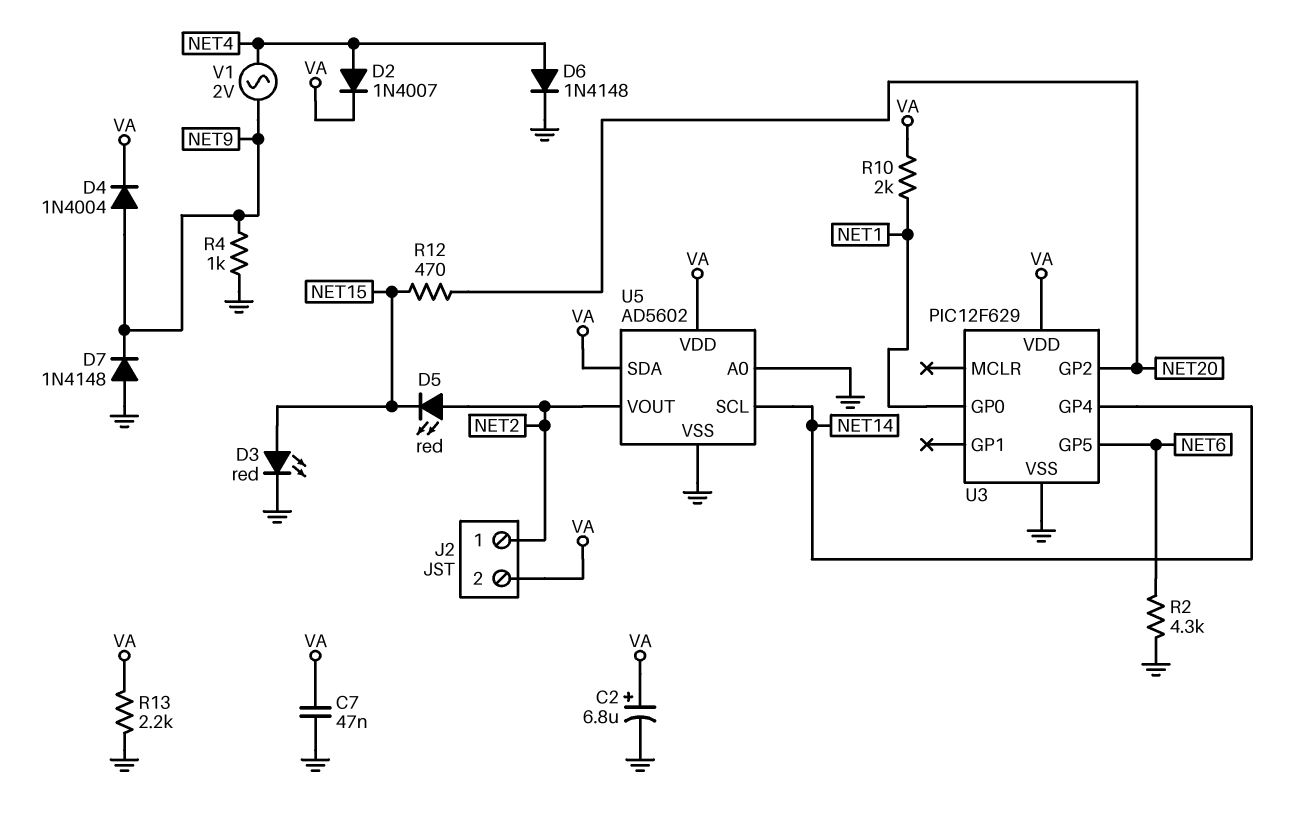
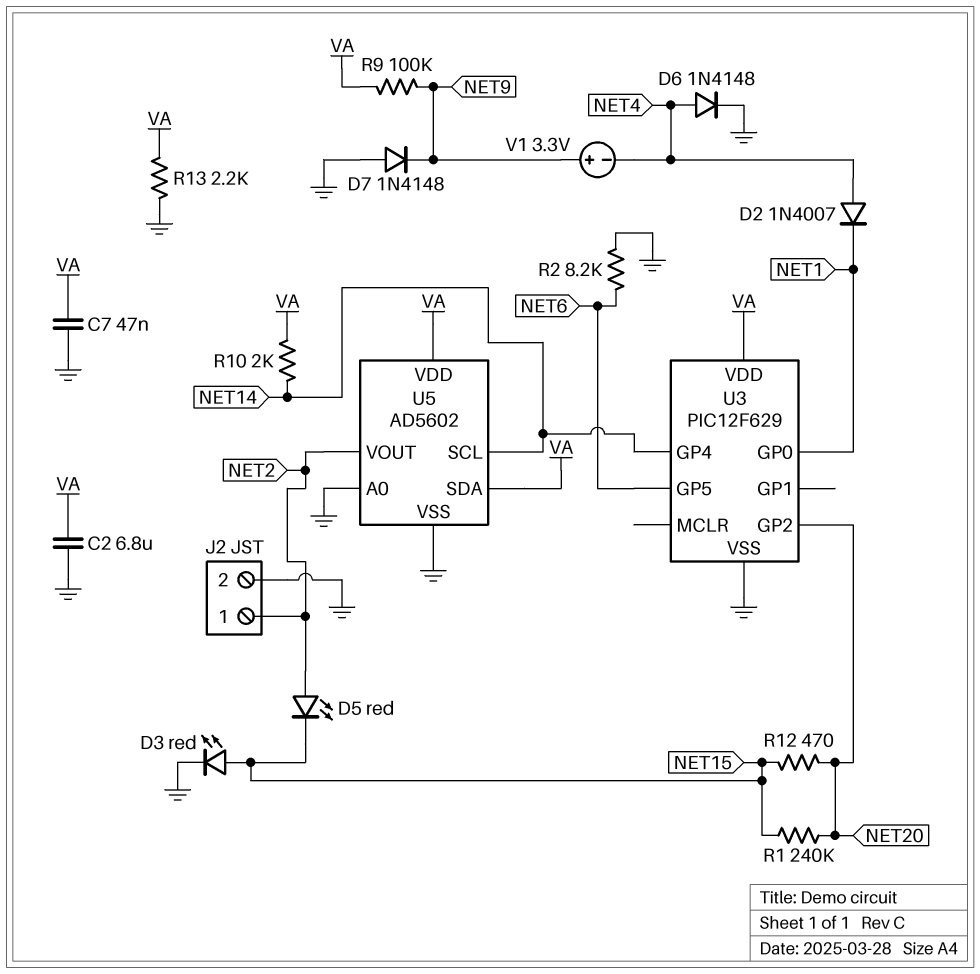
C2: 6.8uF (plus VA, minus GND) -> 6.8uF (GND, VA)
D2: diode 1N4007 (A NET4, K VA) -> diode 1N4007 (A NET4, K NET1)
D4: diode 1N4004 (A NET9, K VA) -> none
J2 pin 2: VA -> GND
R1: none -> 240k (NET15, NET20)
R2: 4.3k (GND, NET6) -> 8.2k (GND, NET6)
R4: 1k (GND, NET9) -> none
R9: none -> 100k (NET9, VA)
R10: 2k (NET1, VA) -> 2k (NET14, VA)
V1: AC 2V (NET4, NET9) -> 3.3V (plus NET9, minus NET4)

